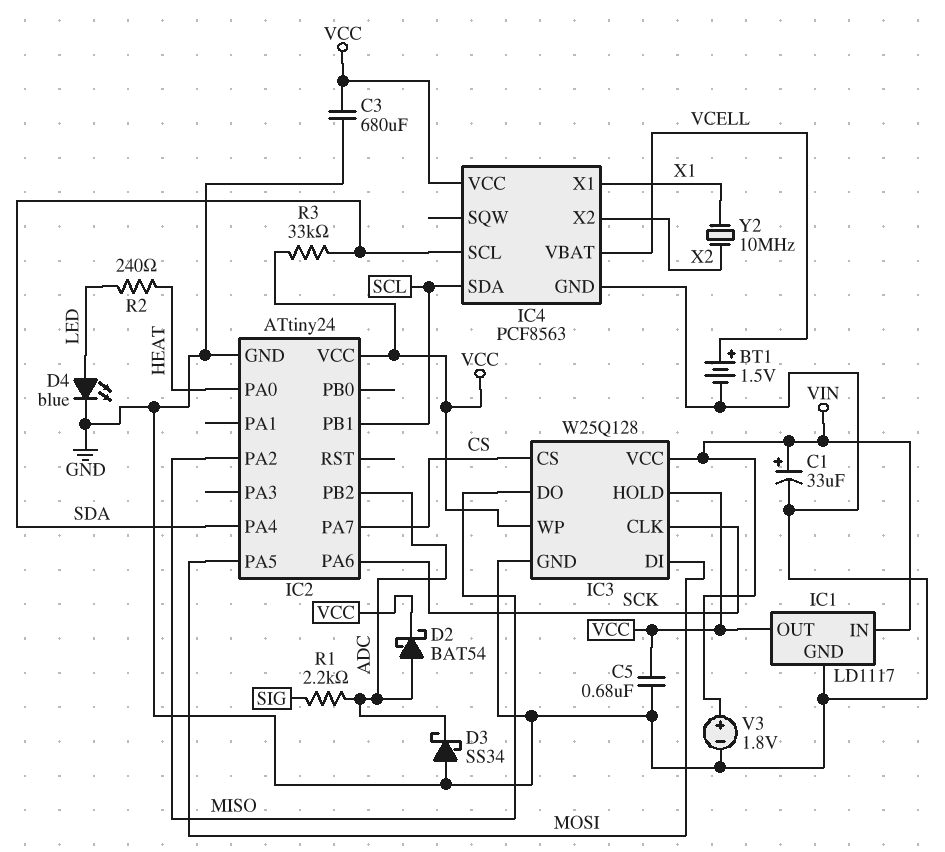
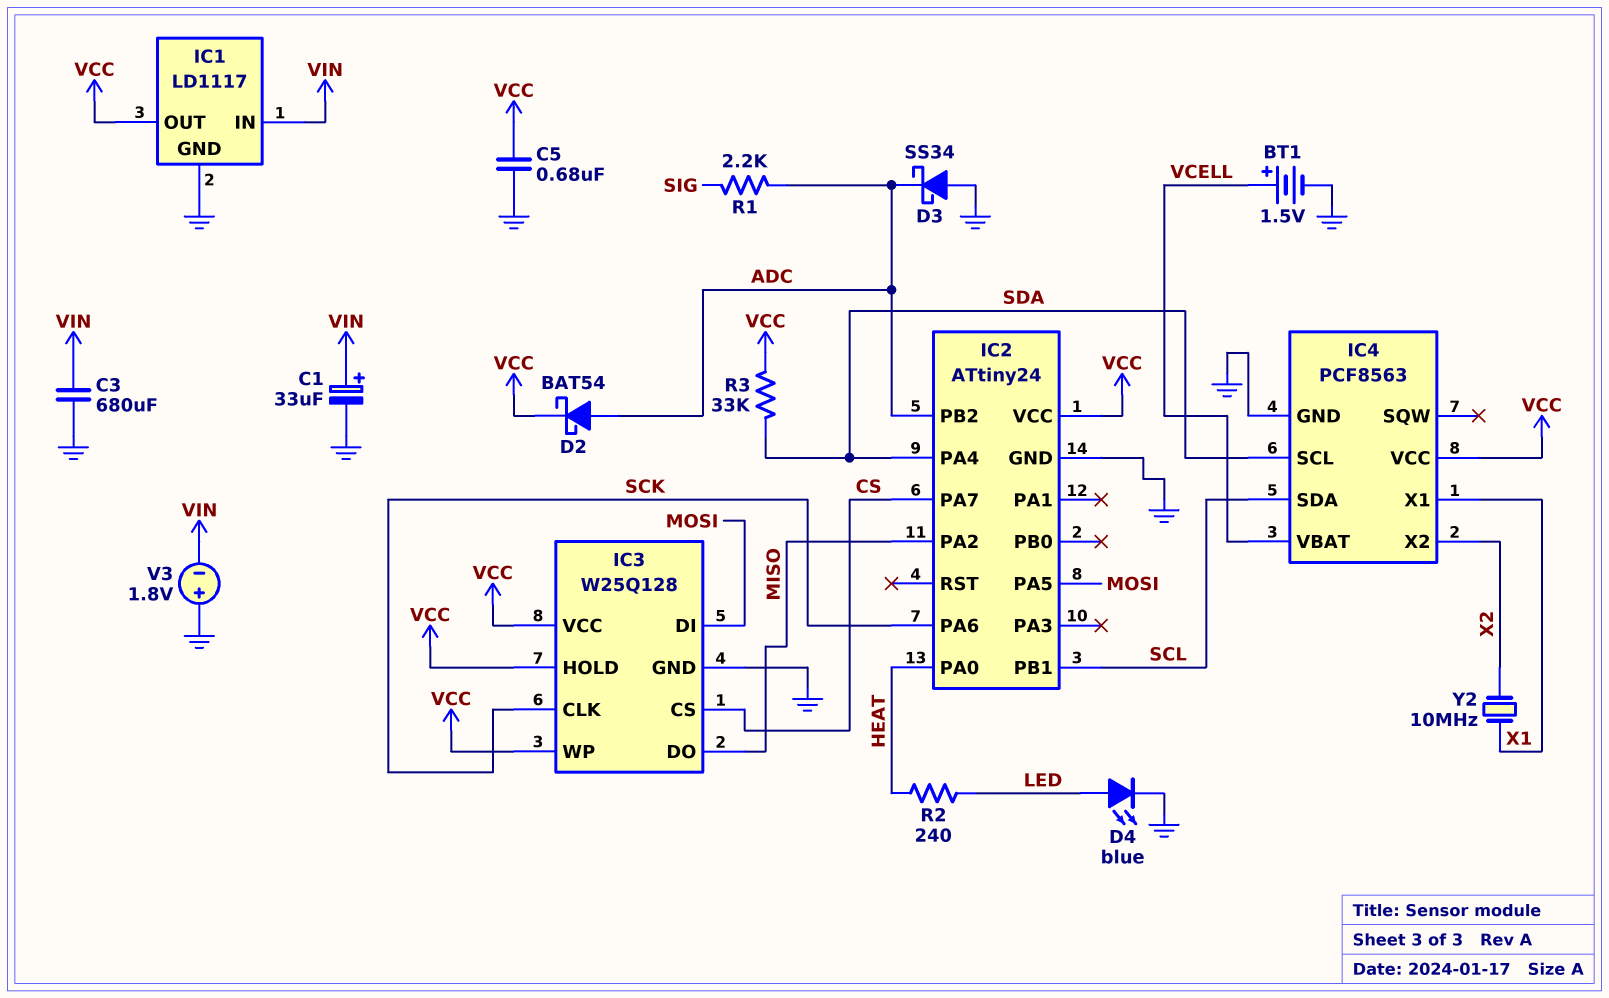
C3: 680uF (GND, VCC) -> 680uF (GND, VIN)
IC3 pin VCC: VIN -> VCC
V3: 1.8V (plus VIN, minus GND) -> 1.8V (plus GND, minus VIN)

